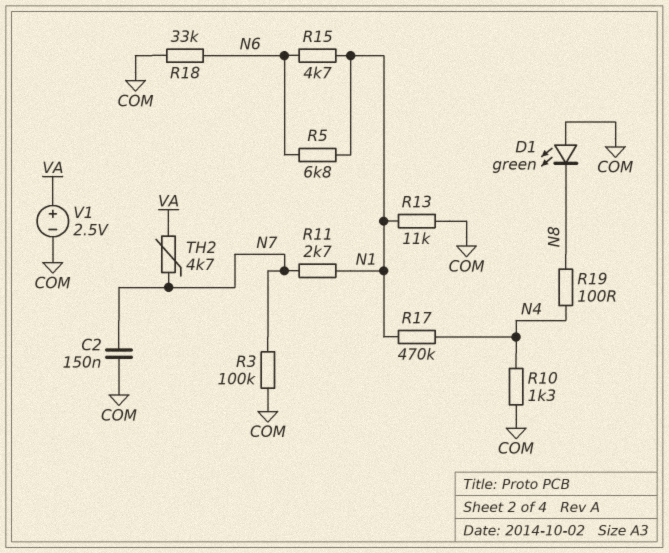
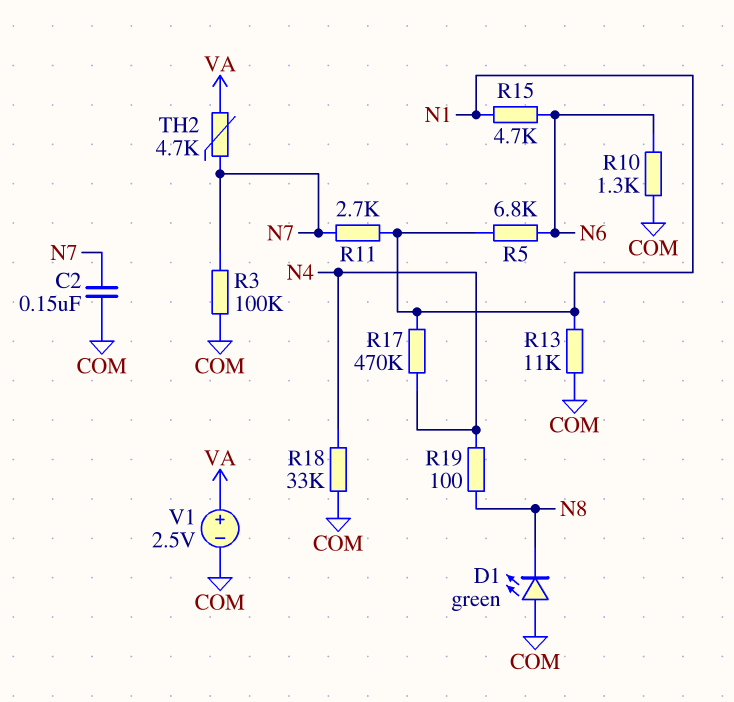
R10: 1.3k (COM, N4) -> 1.3k (COM, N6)
R18: 33k (COM, N6) -> 33k (COM, N4)

